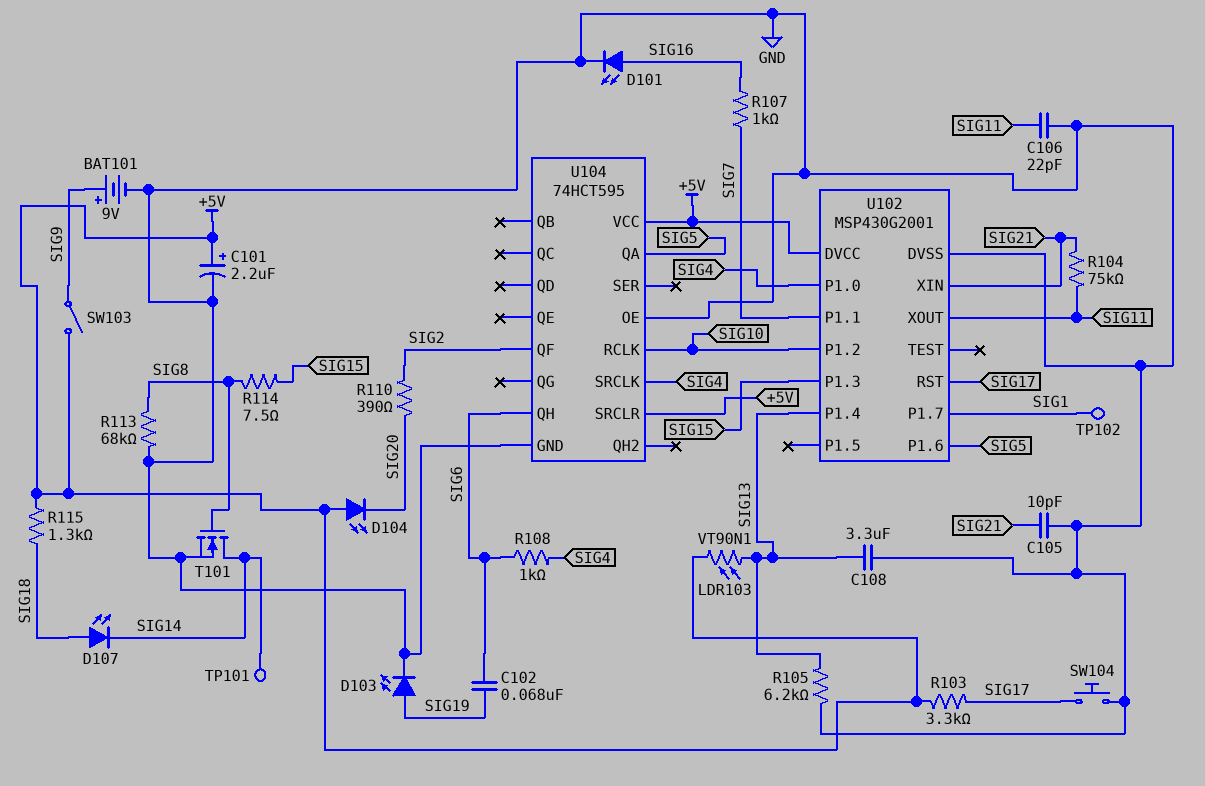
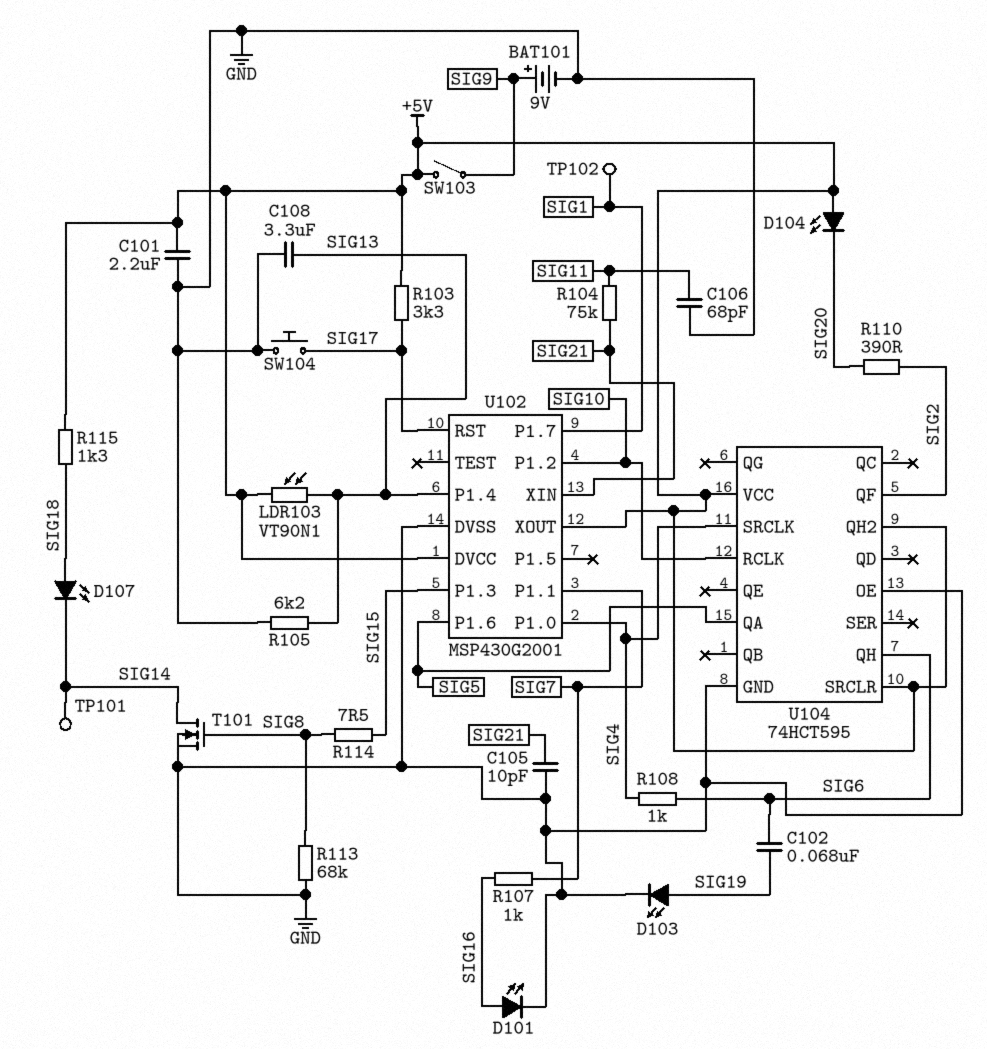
C101: 2.2uF (plus +5V, minus GND) -> 2.2uF (+5V, GND)
C106: 22pF (GND, SIG11) -> 68pF (GND, SIG11)
U102 pin XOUT: SIG11 -> +5V
U104 pin QH2: none -> +5V

